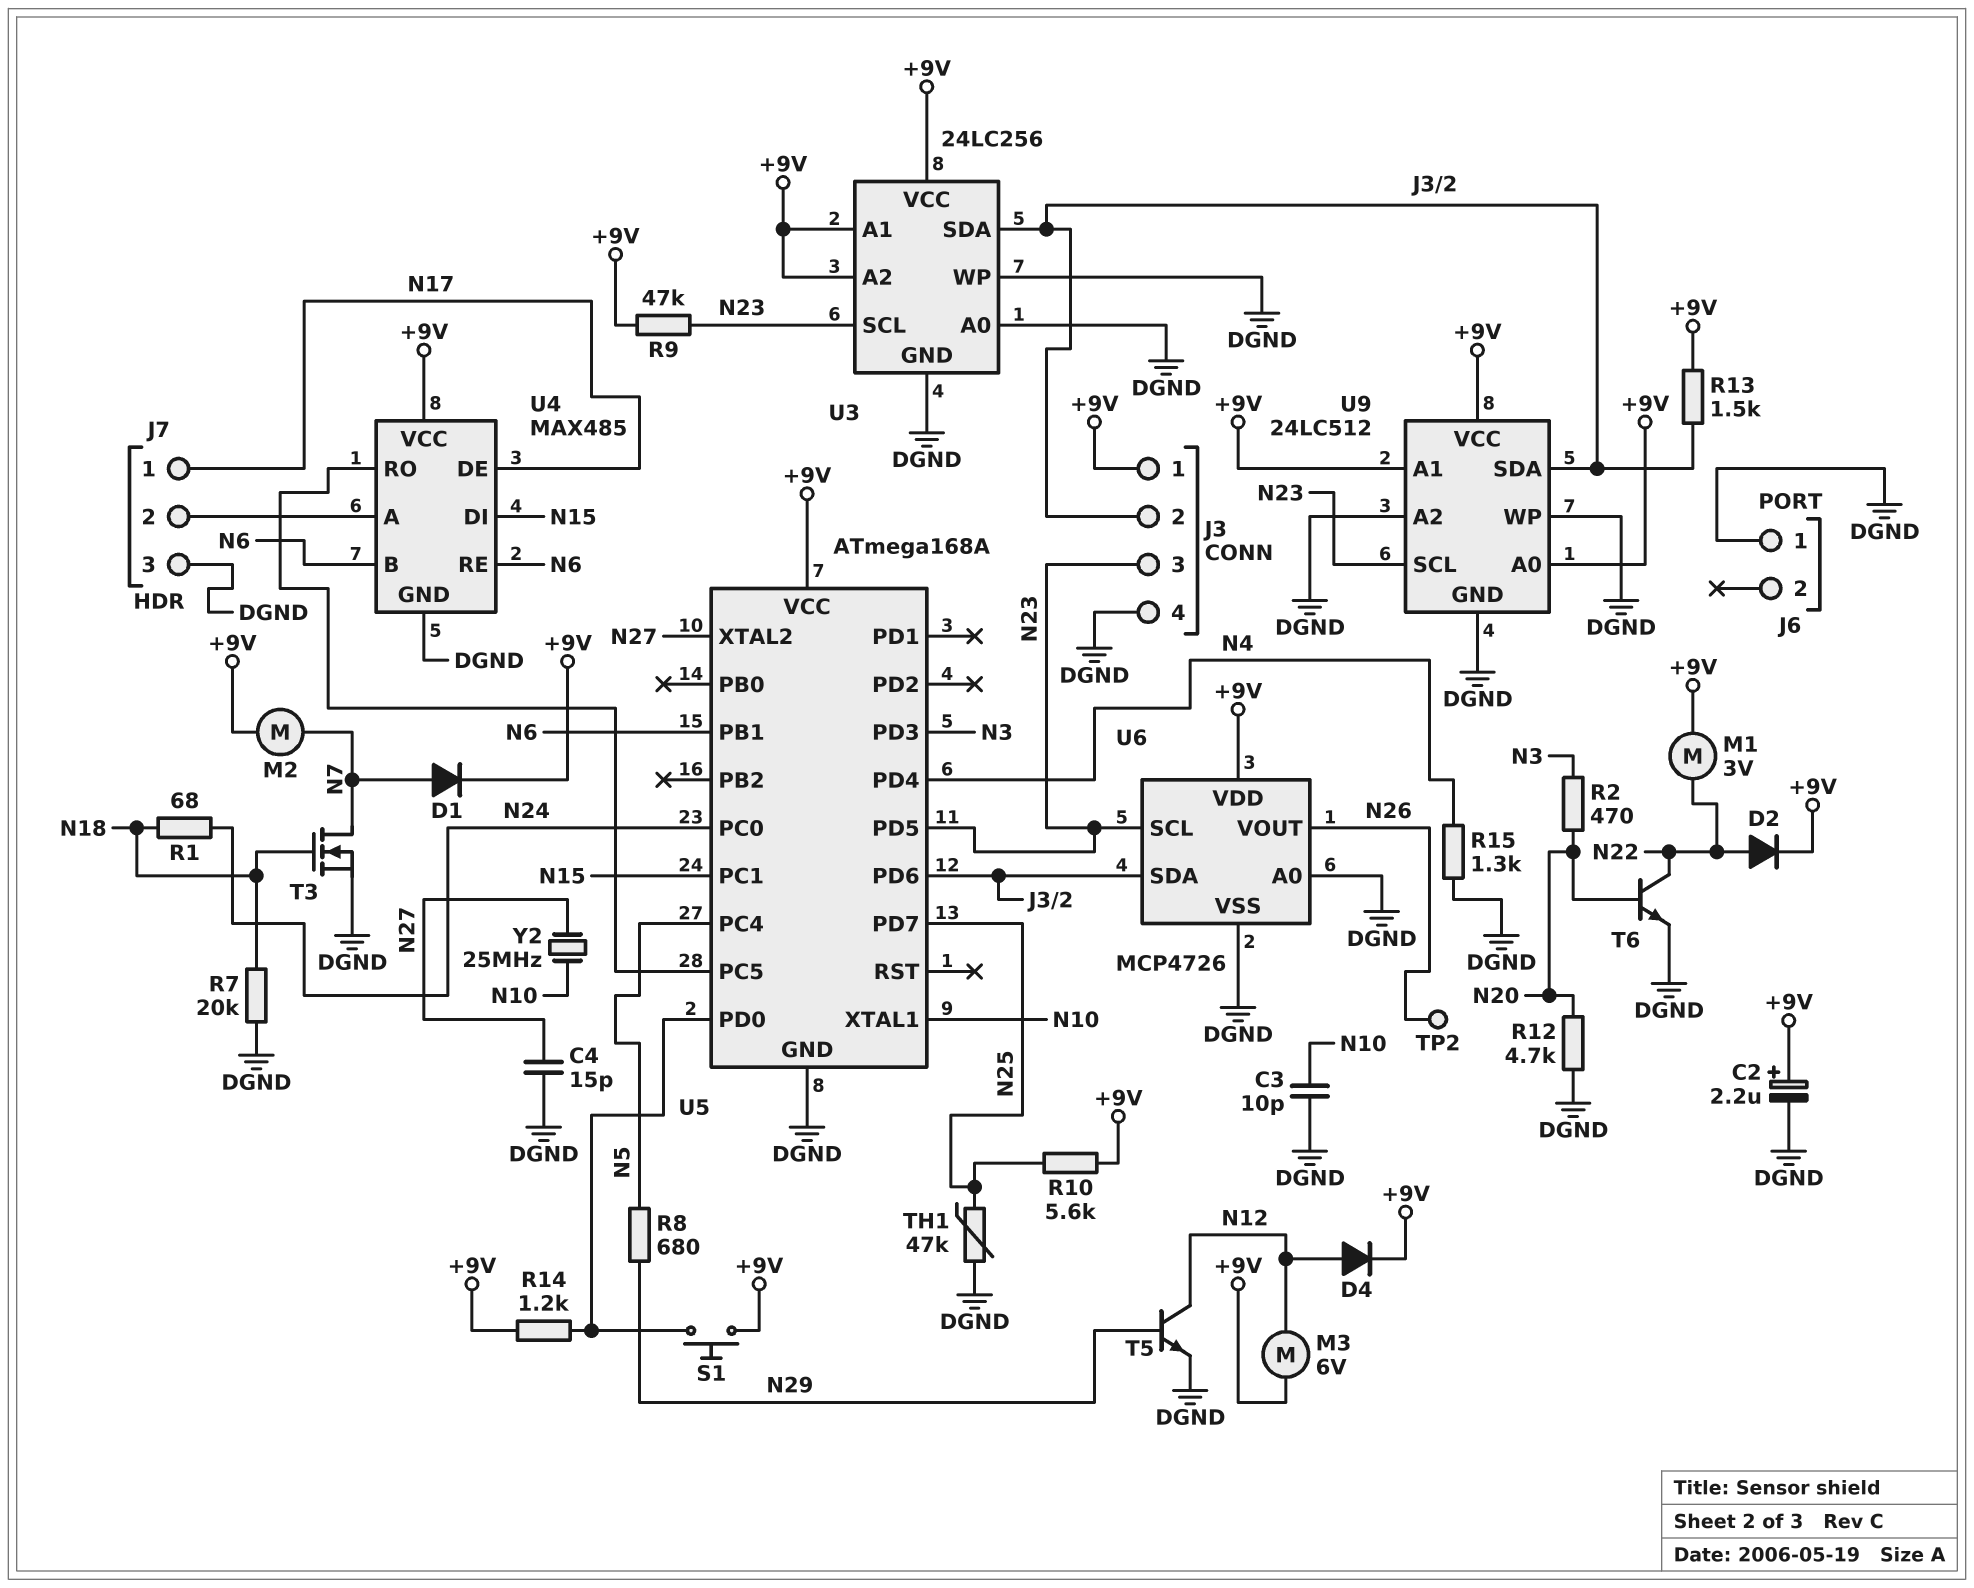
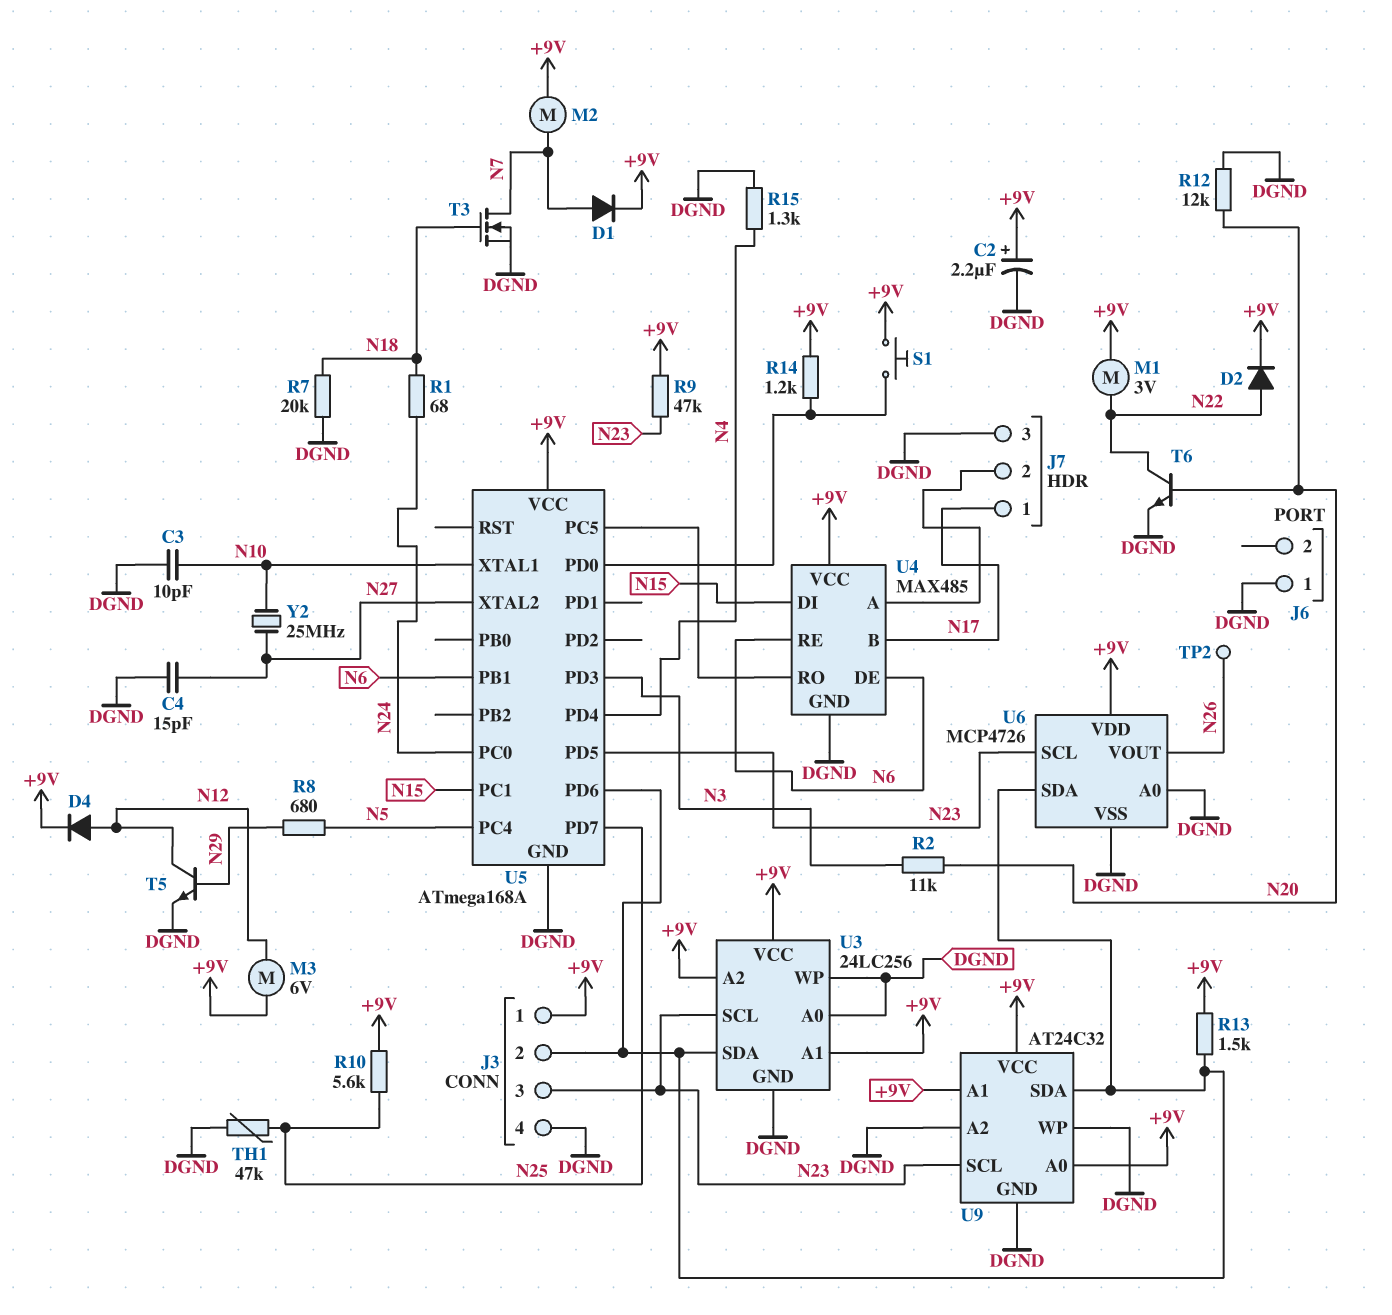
R2: 470 (N3, N20) -> 11k (N3, N20)
R12: 4.7k (DGND, N20) -> 12k (DGND, N20)
U4 pin B: N6 -> N17
U4 pin DE: N17 -> N6
U9: 24LC512 -> AT24C32

